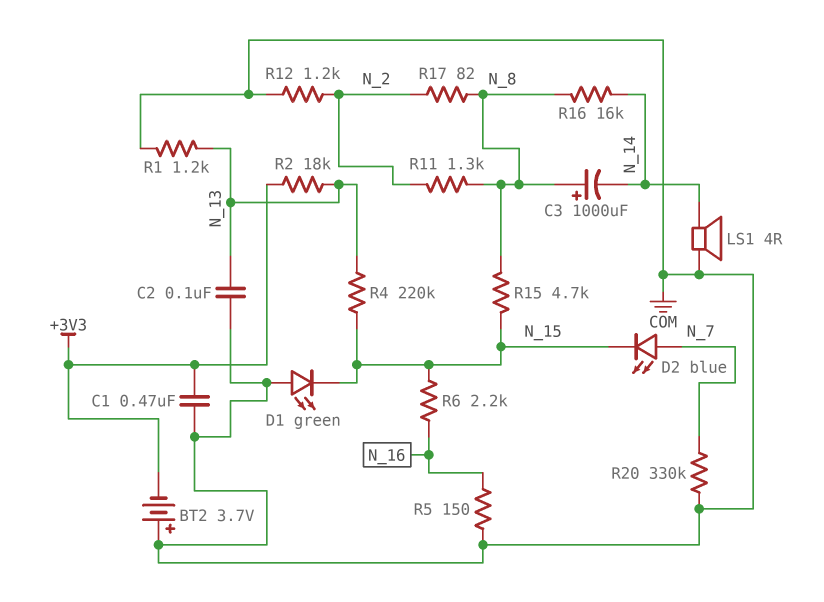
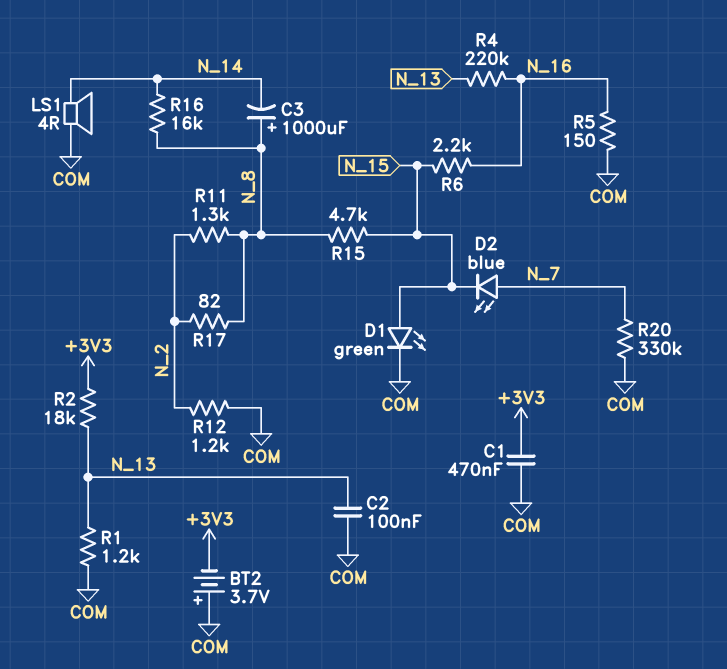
D1: LED green (A COM, K N_15) -> LED green (A N_15, K COM)
R4: 220k (N_13, N_15) -> 220k (N_13, N_16)

